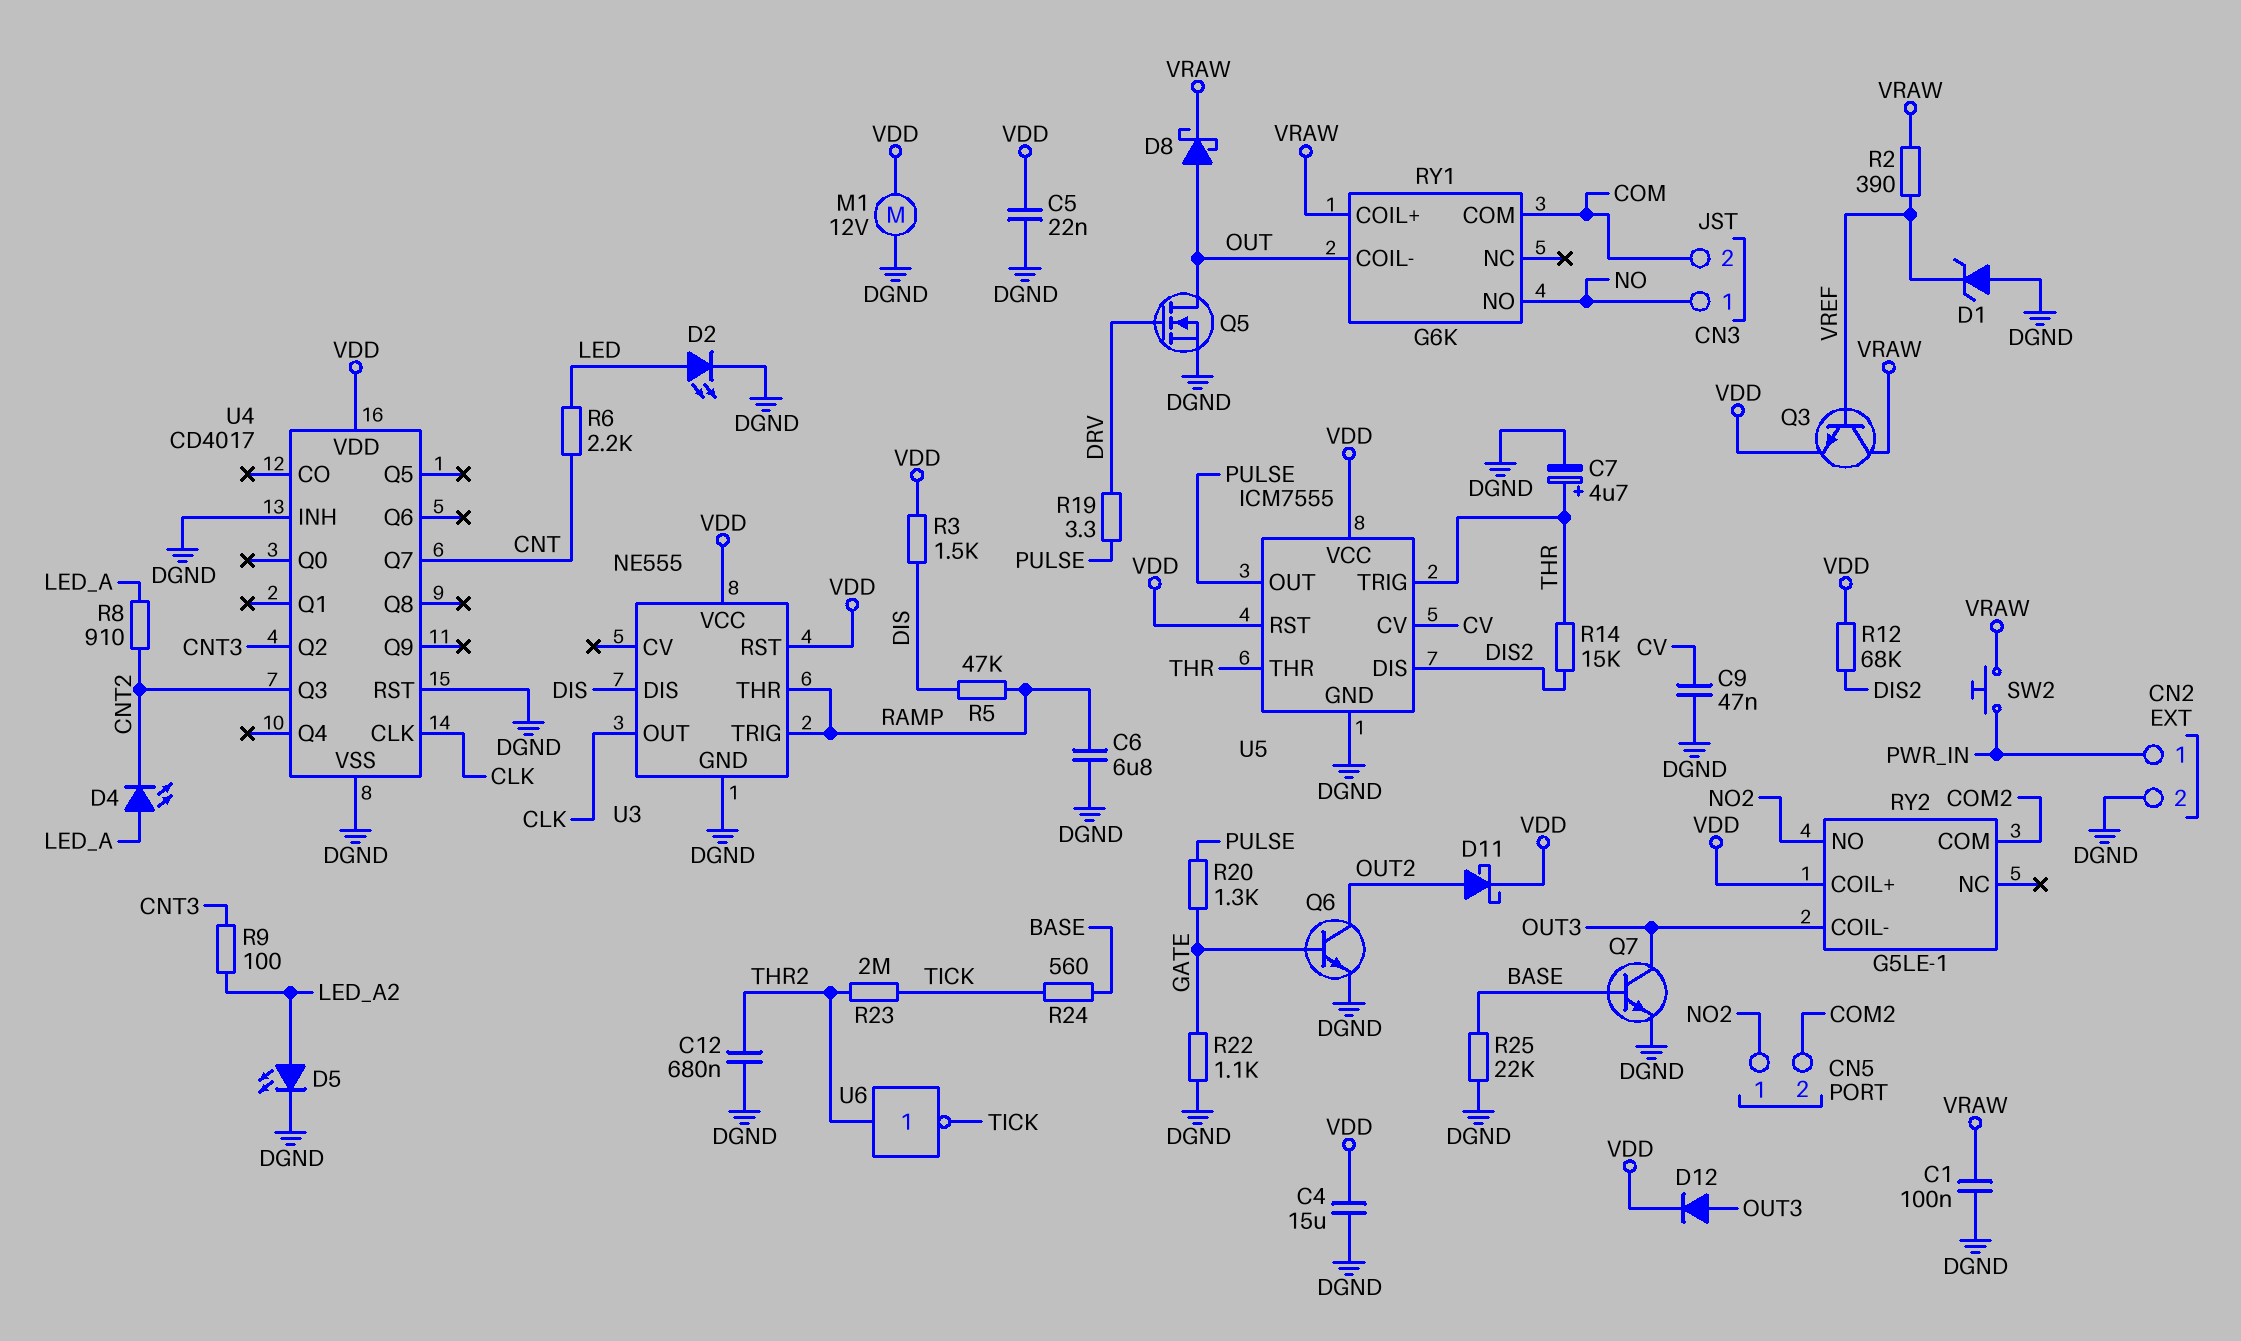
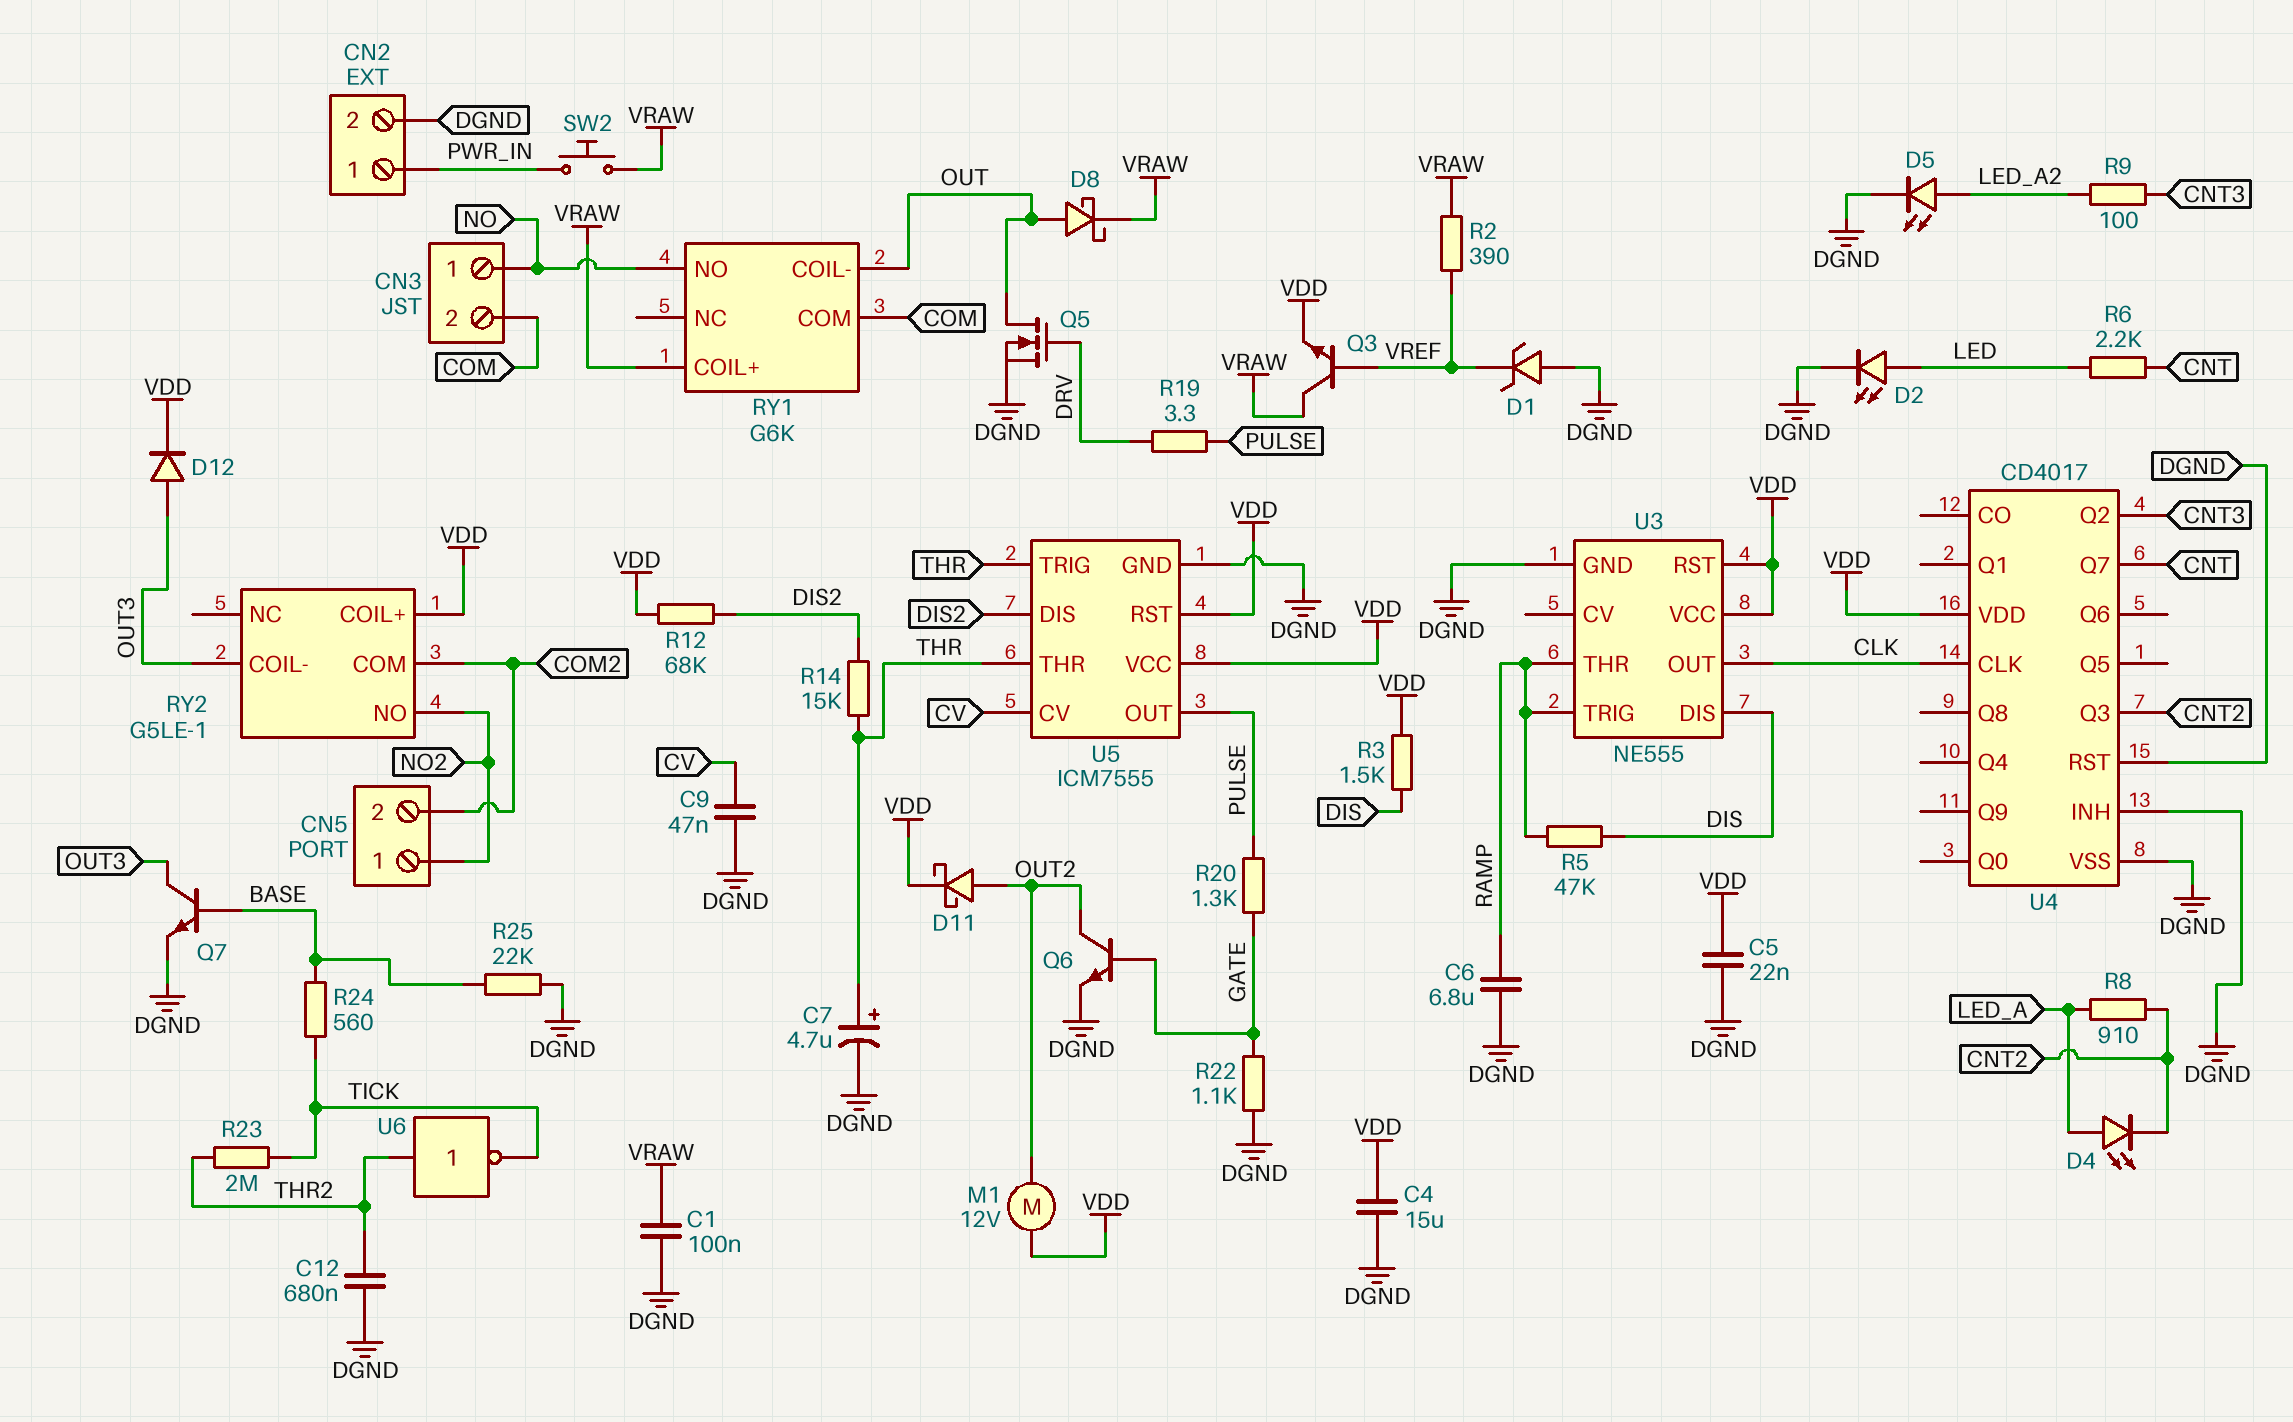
M1: motor 12V (DGND, VDD) -> motor 12V (OUT2, VDD)

